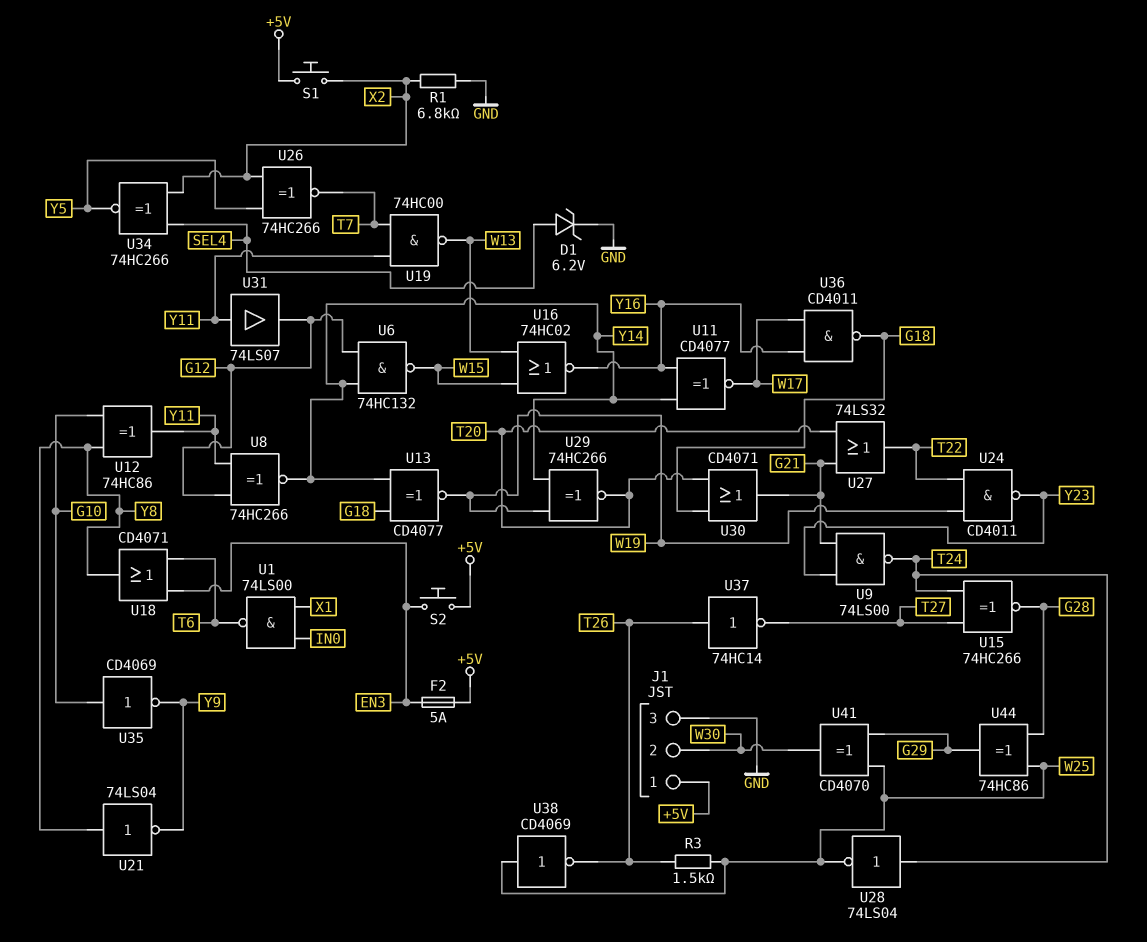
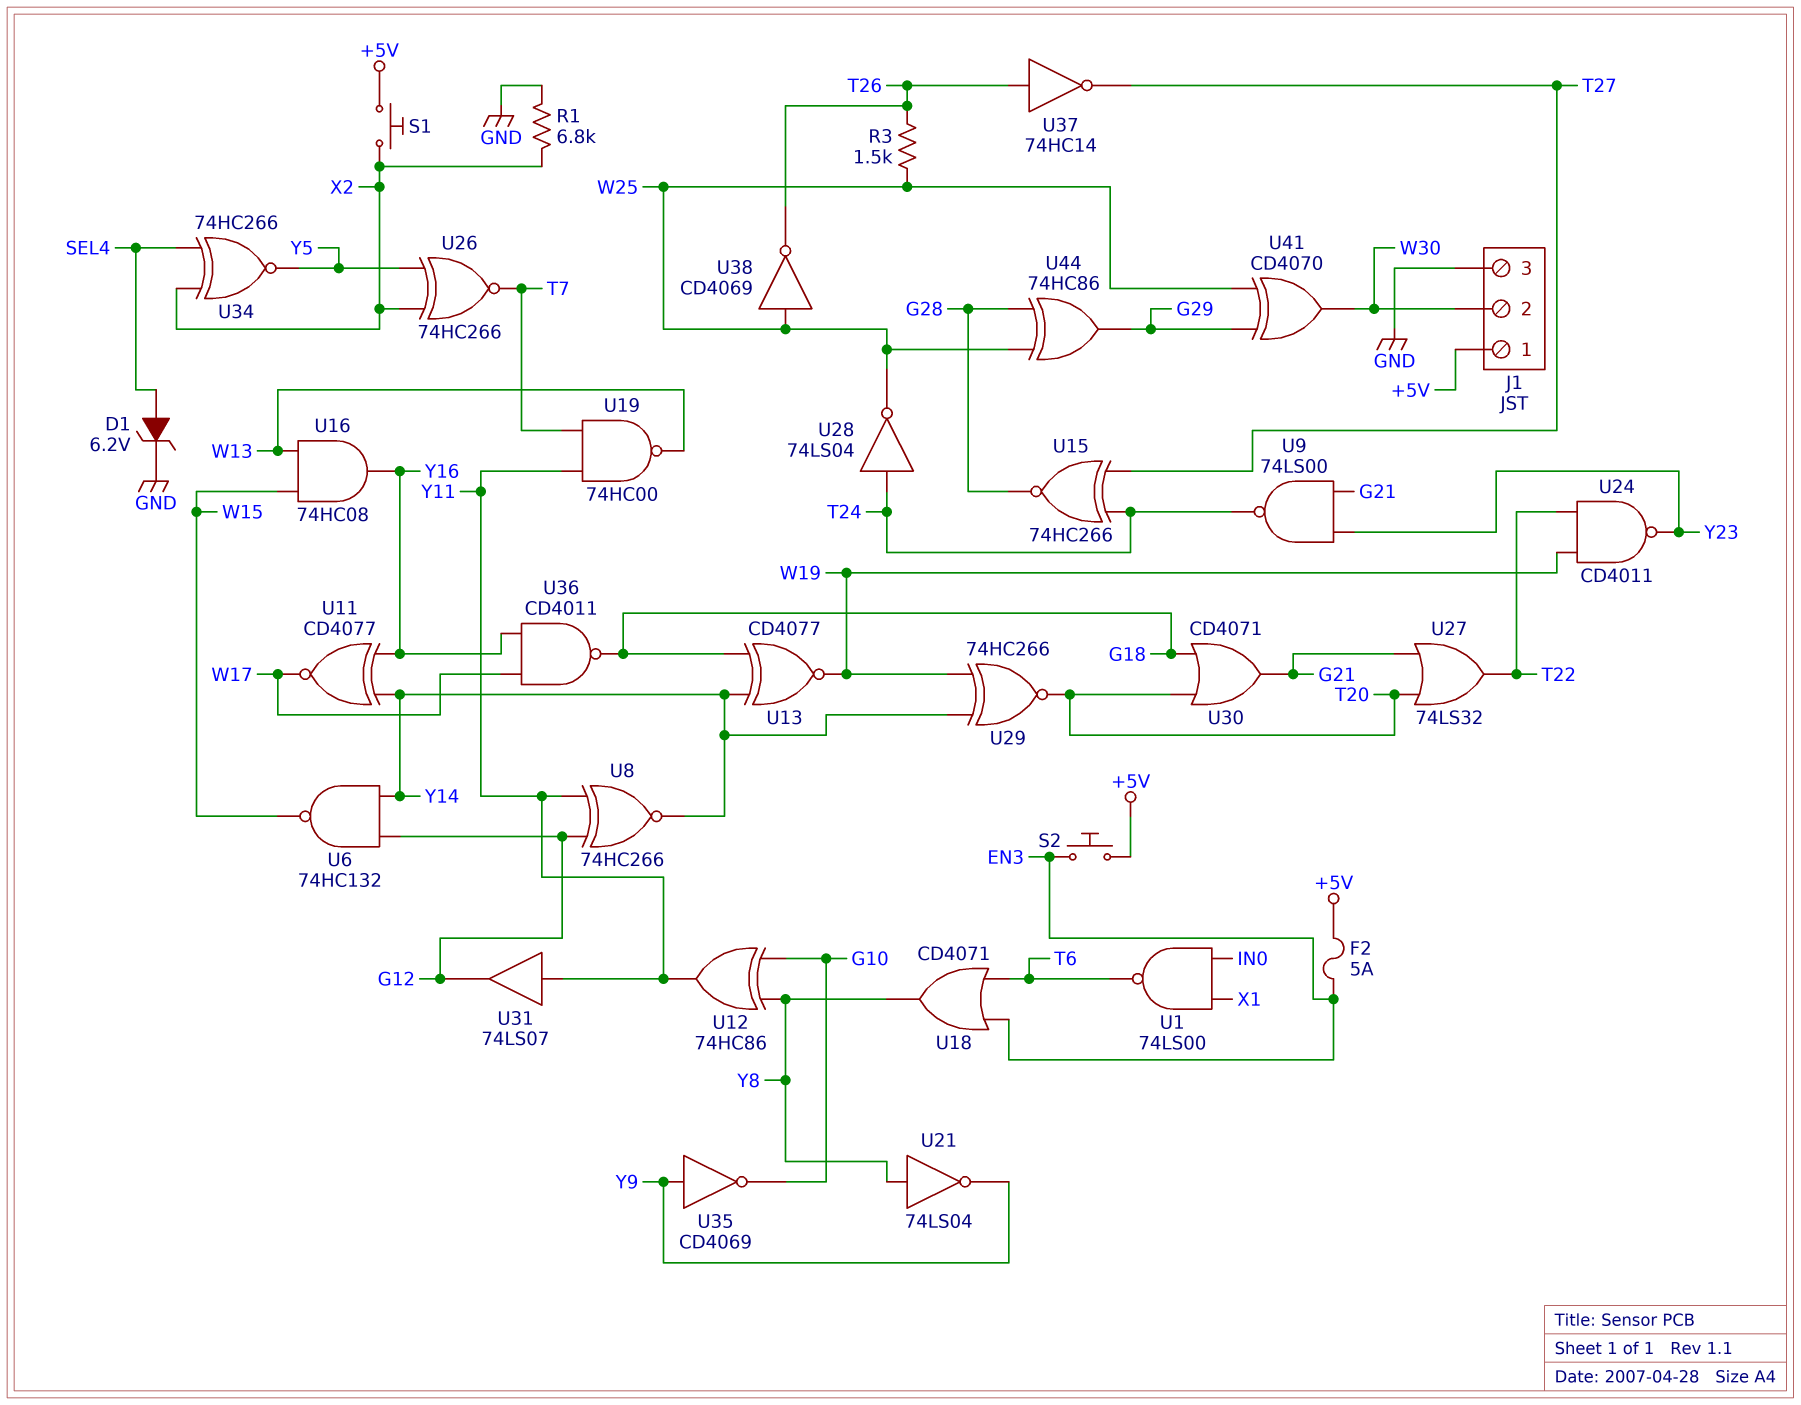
U16: NOR 74HC02 (in W13, in W15, out Y16) -> AND 74HC08 (in W13, in W15, out Y16)
U35: NOT CD4069 (in G10, out Y9) -> NOT CD4069 (in Y9, out G10)

